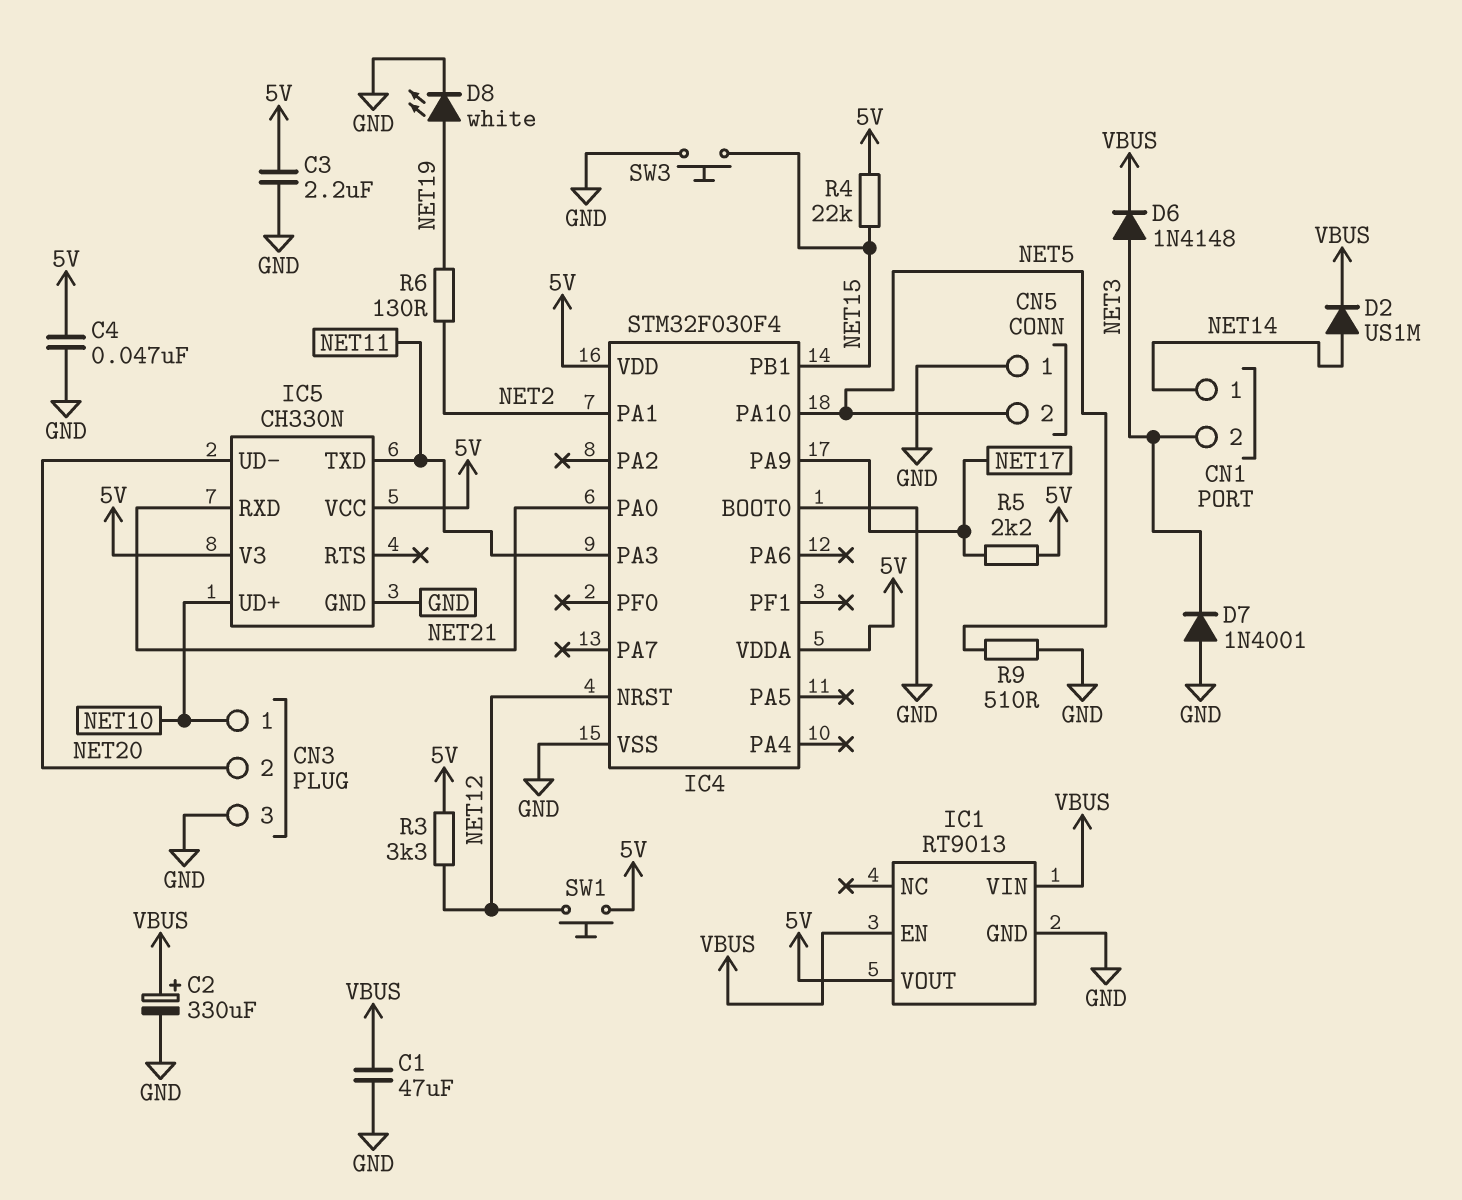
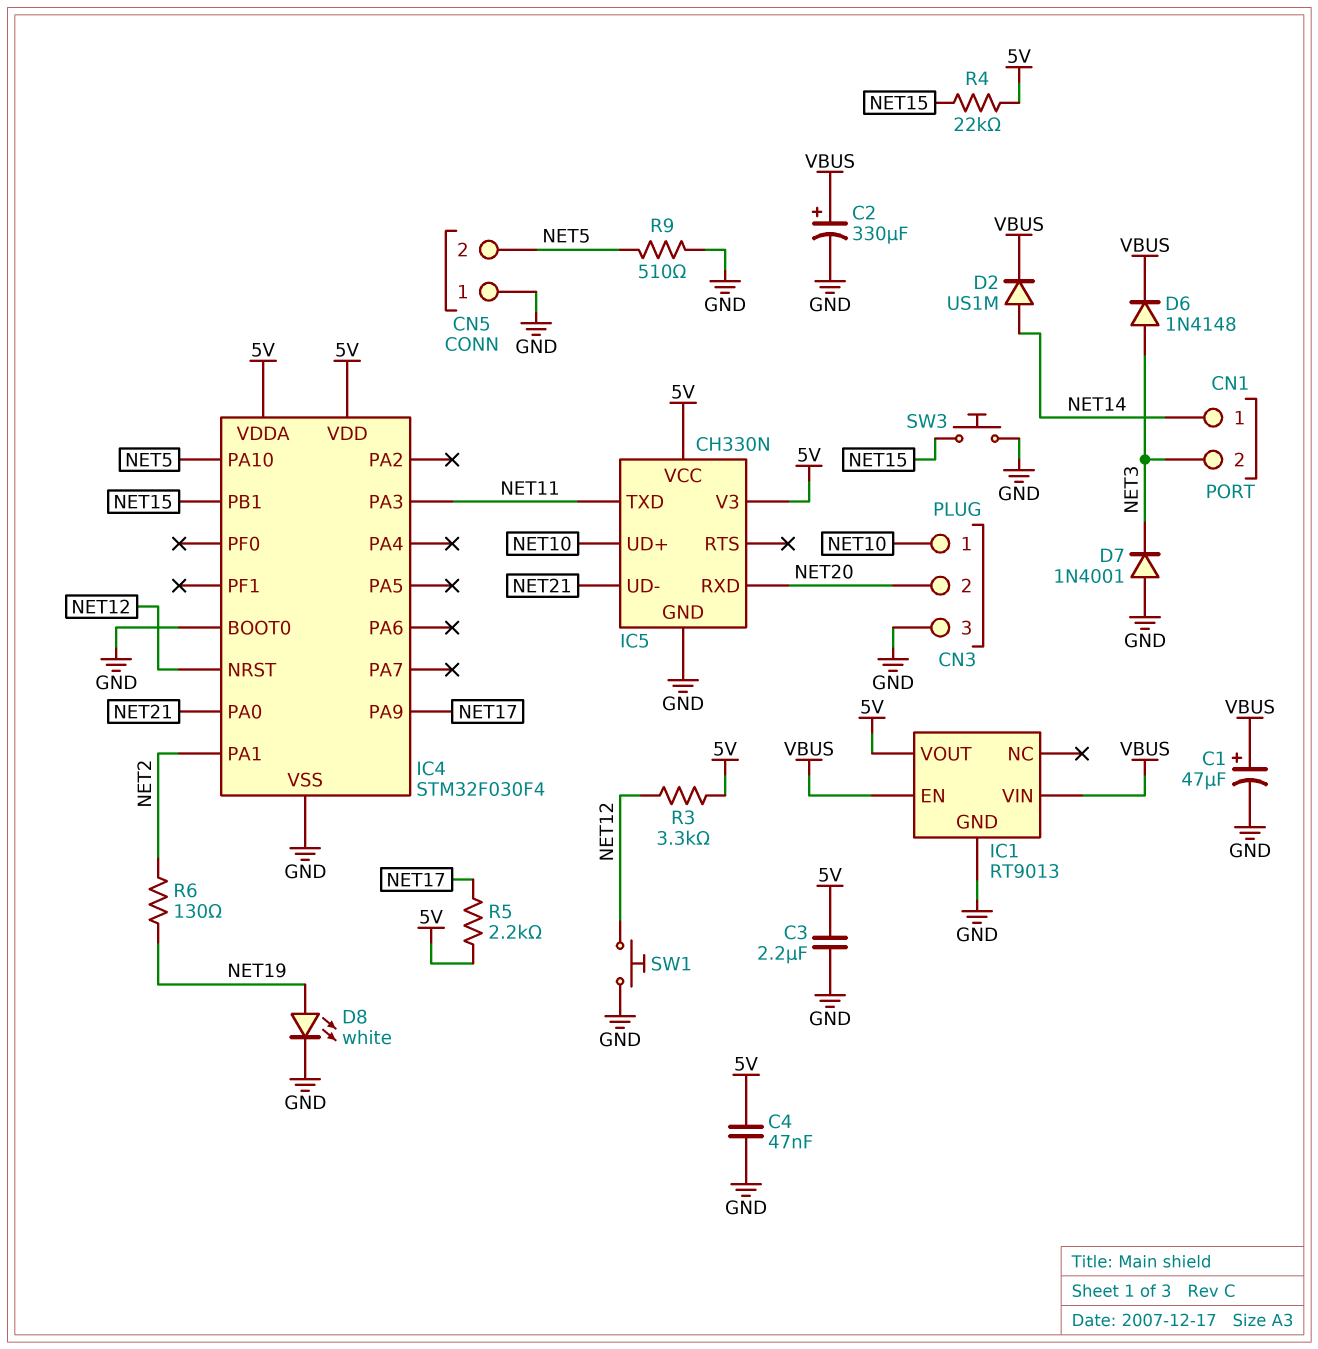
C1: 47uF (GND, VBUS) -> 47uF (plus VBUS, minus GND)
IC5 pin RXD: NET21 -> NET20
IC5 pin UD-: NET20 -> NET21
SW1: button (5V, NET12) -> button (GND, NET12)

